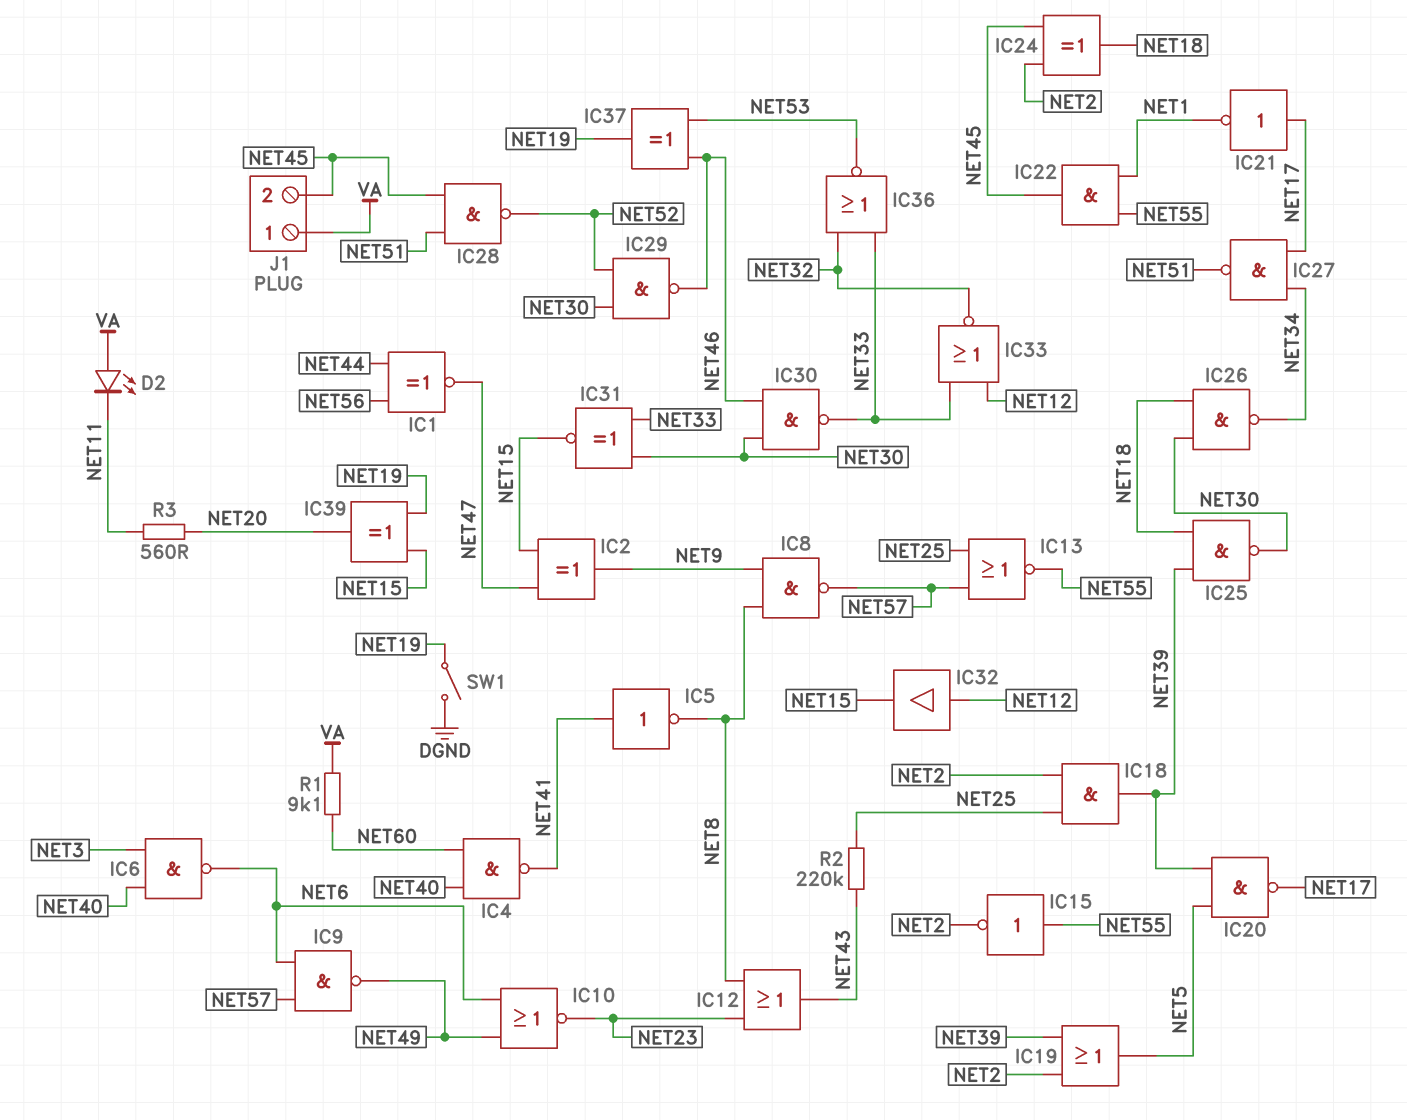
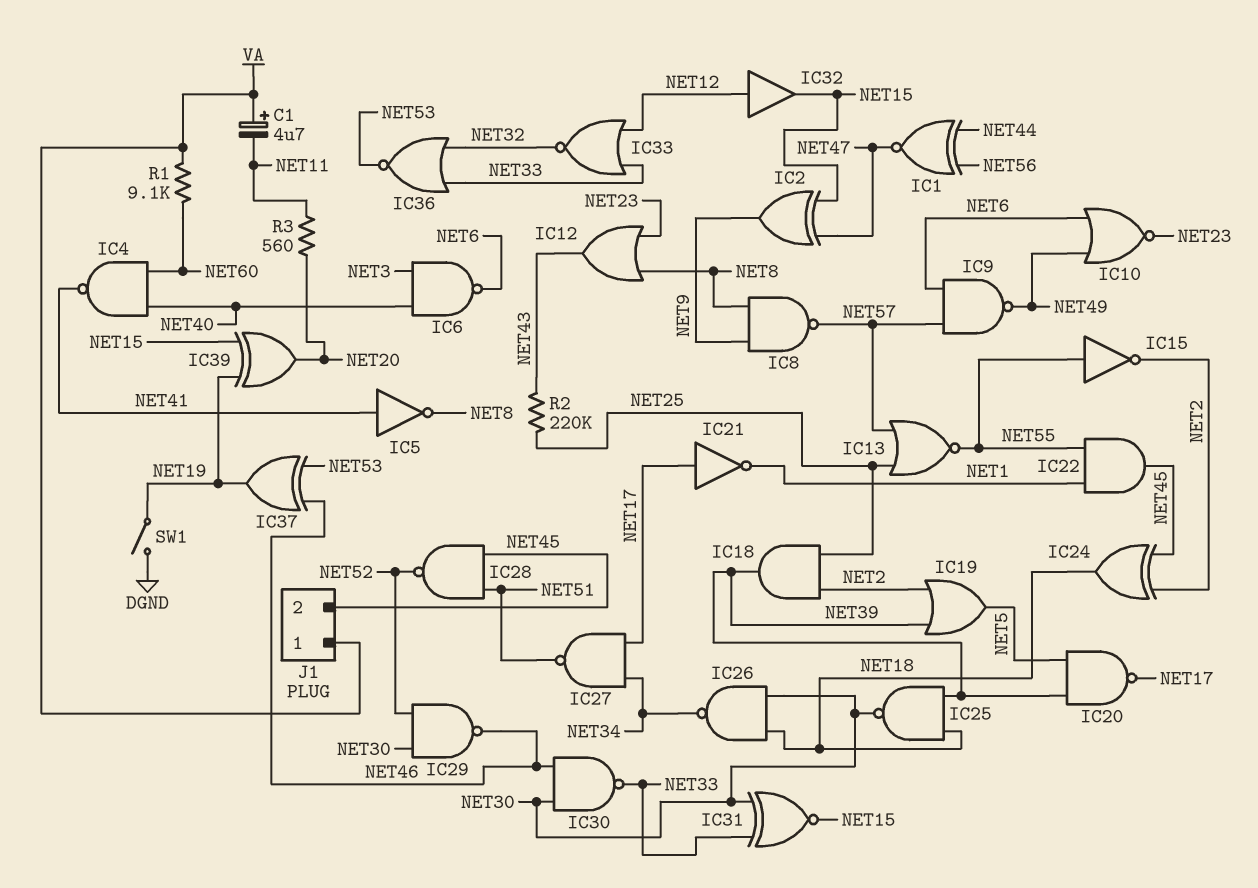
C1: none -> 4.7uF (plus VA, minus NET11)
D2: LED (A VA, K NET11) -> none

